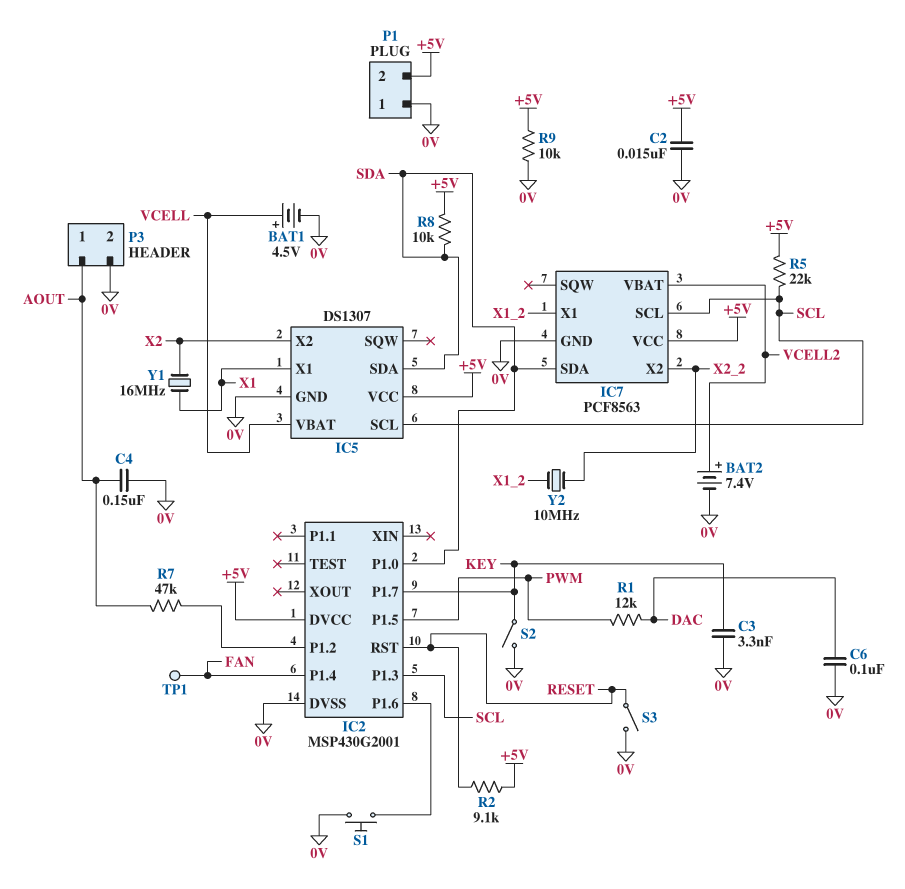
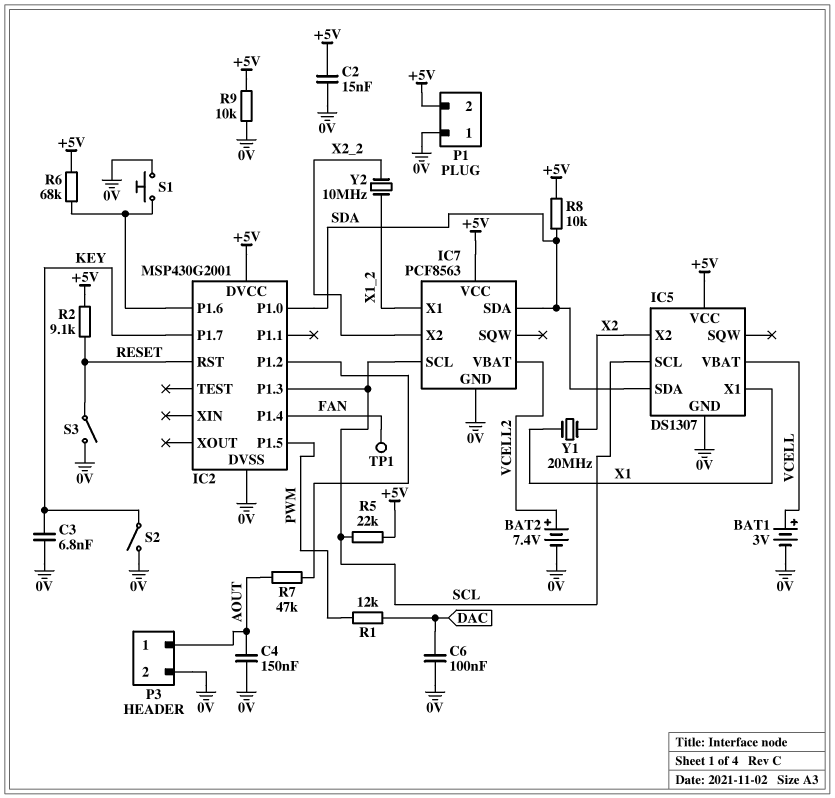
BAT1: 4.5V (plus VCELL, minus 0V) -> 3V (plus VCELL, minus 0V)
C3: 3.3nF (0V, KEY) -> 6.8nF (0V, KEY)
R6: none -> 68k (+5V, IC2/P1.6)
Y1: 16MHz (X1, X2) -> 20MHz (X1, X2)

